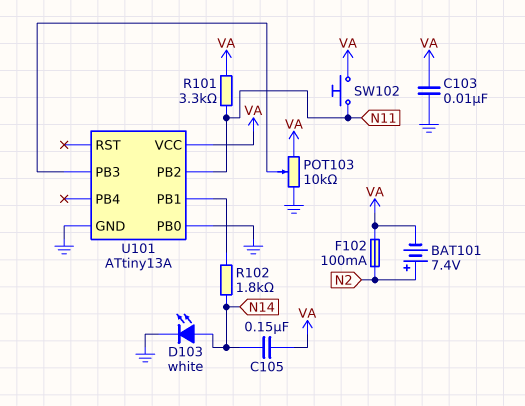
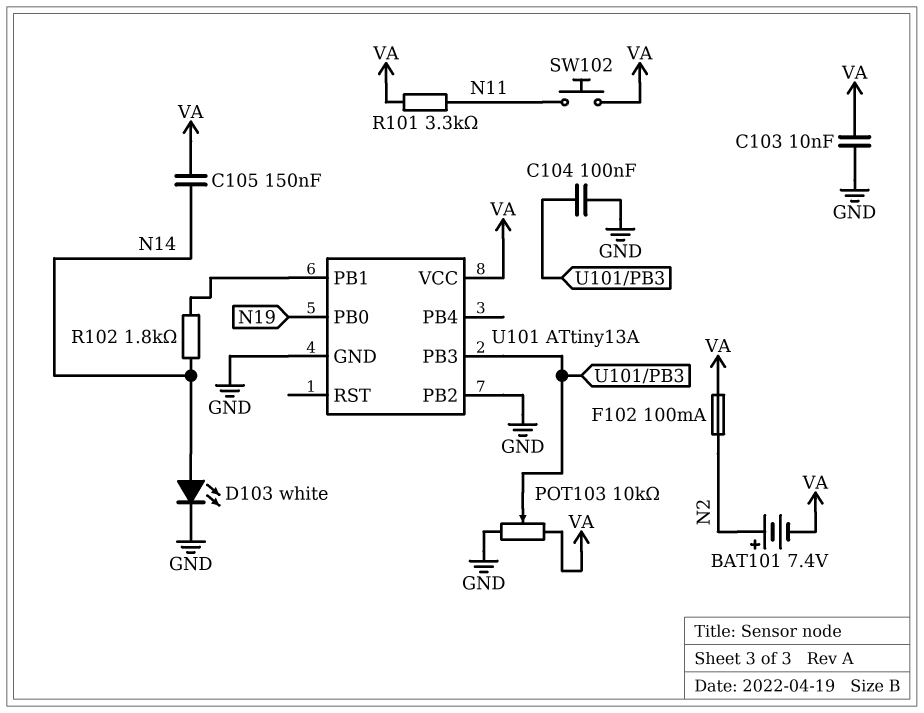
C104: none -> 100nF (GND, U101/PB3)
U101 pin PB0: GND -> N19
U101 pin PB2: N11 -> GND

